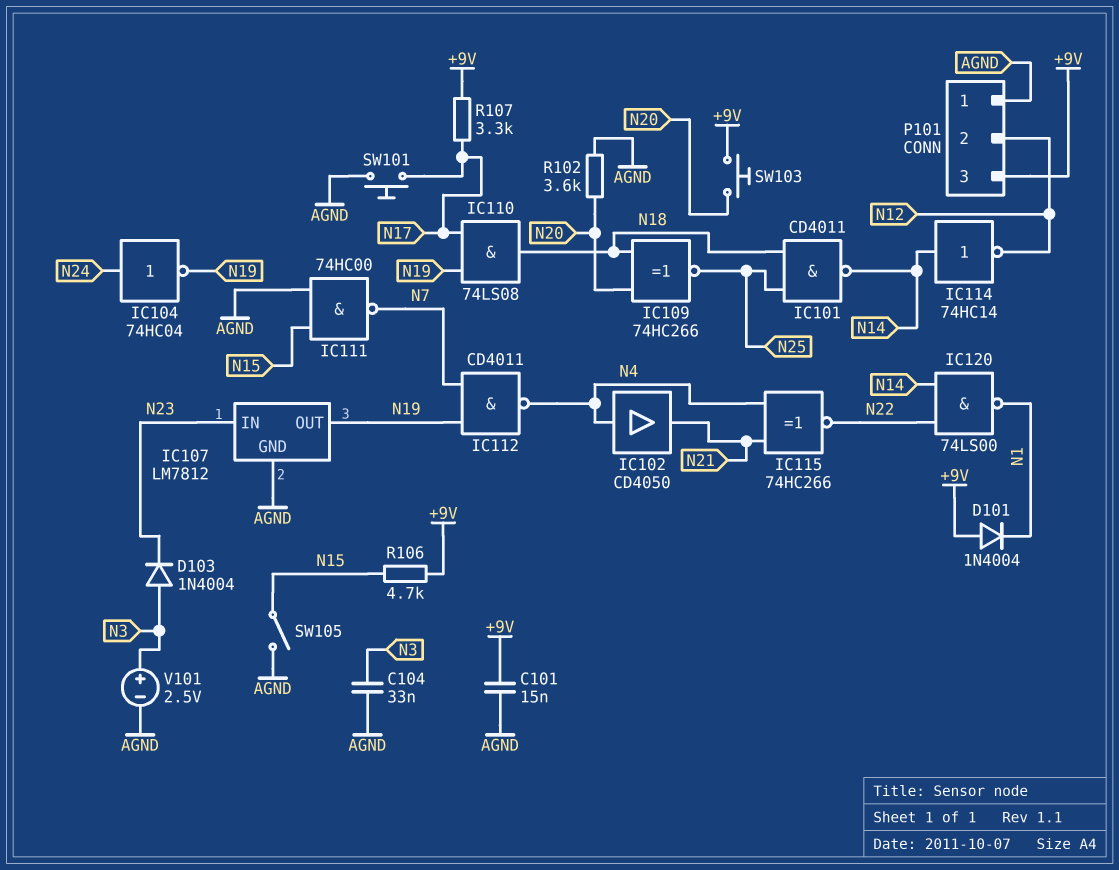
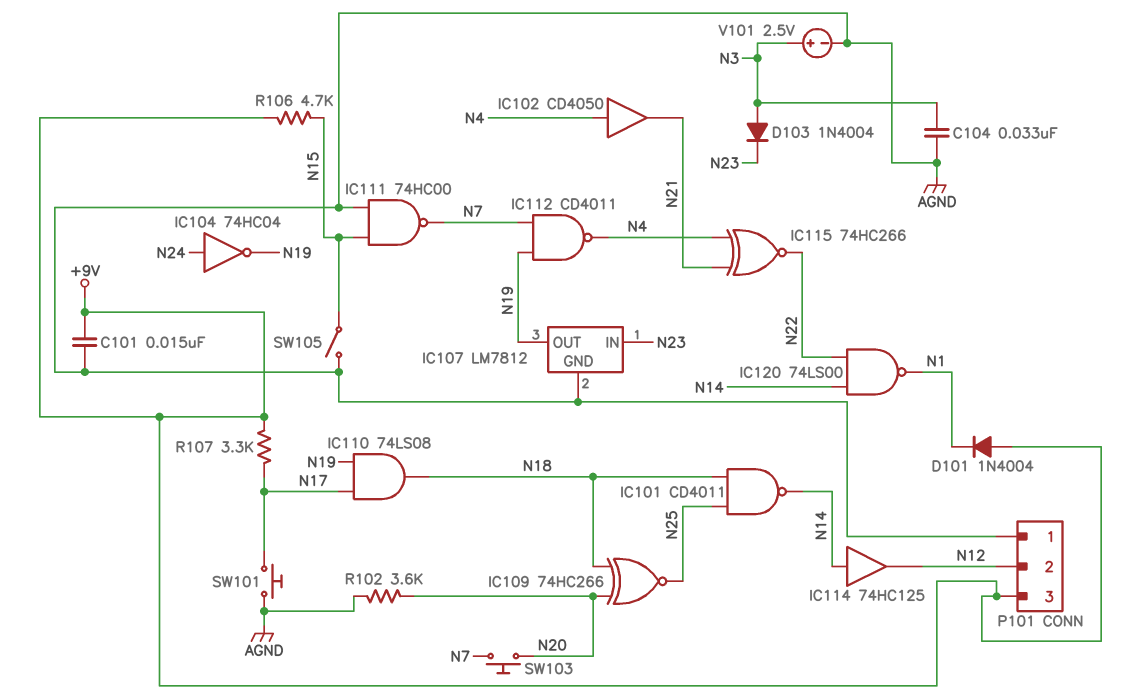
IC114: NOT 74HC14 (in N14, out N12) -> buffer 74HC125 (in N14, out N12)
SW103: button (+9V, N20) -> button (N7, N20)

